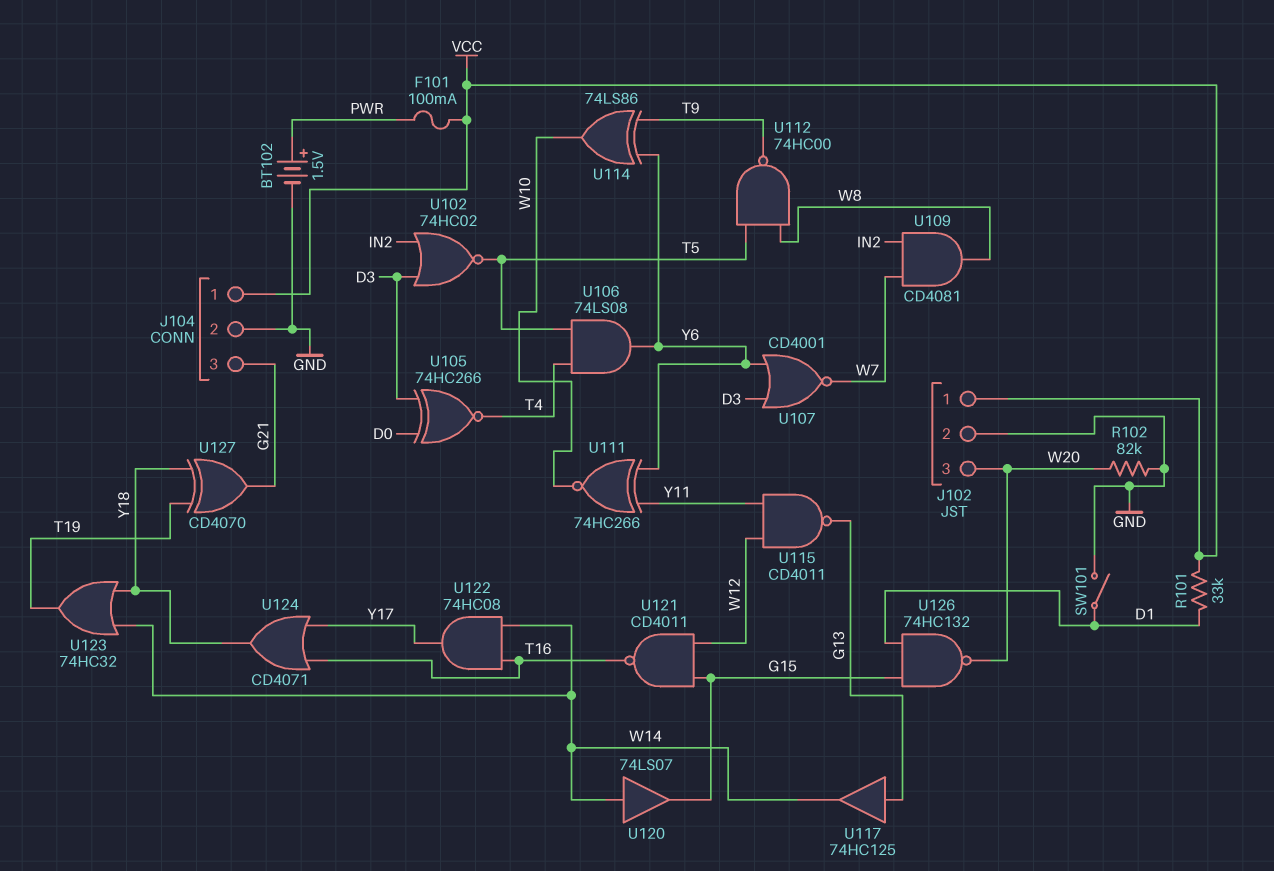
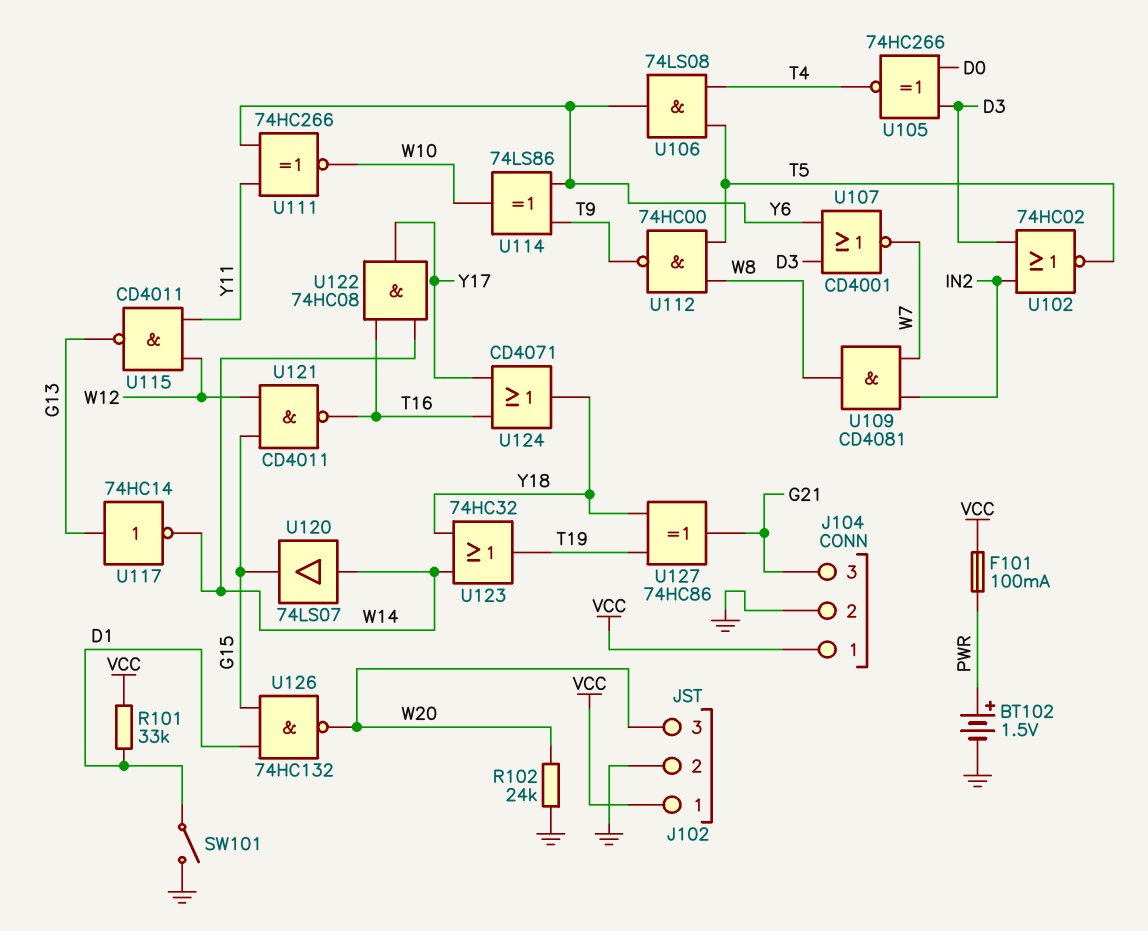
R102: 82k (GND, W20) -> 24k (GND, W20)
U117: buffer 74HC125 (in G13, out W14) -> NOT 74HC14 (in G13, out W14)
U127: XOR CD4070 (in T19, in Y18, out G21) -> XOR 74HC86 (in T19, in Y18, out G21)

